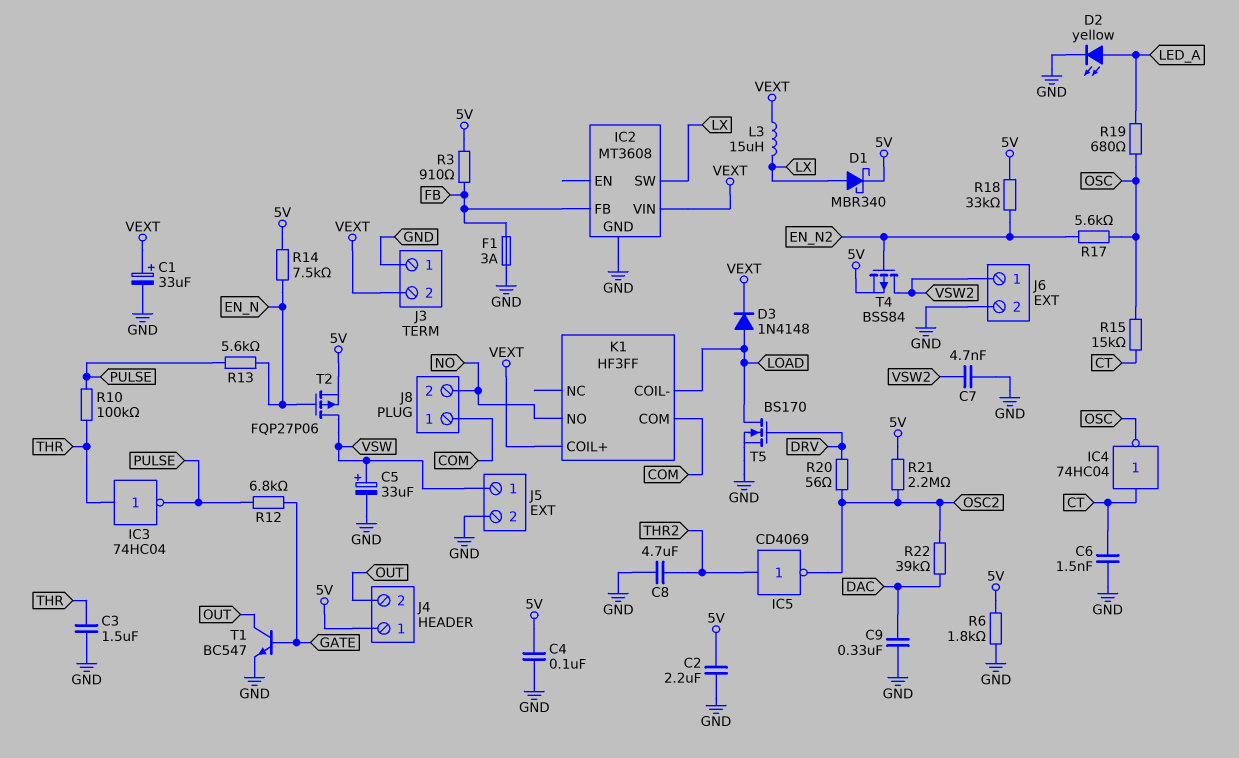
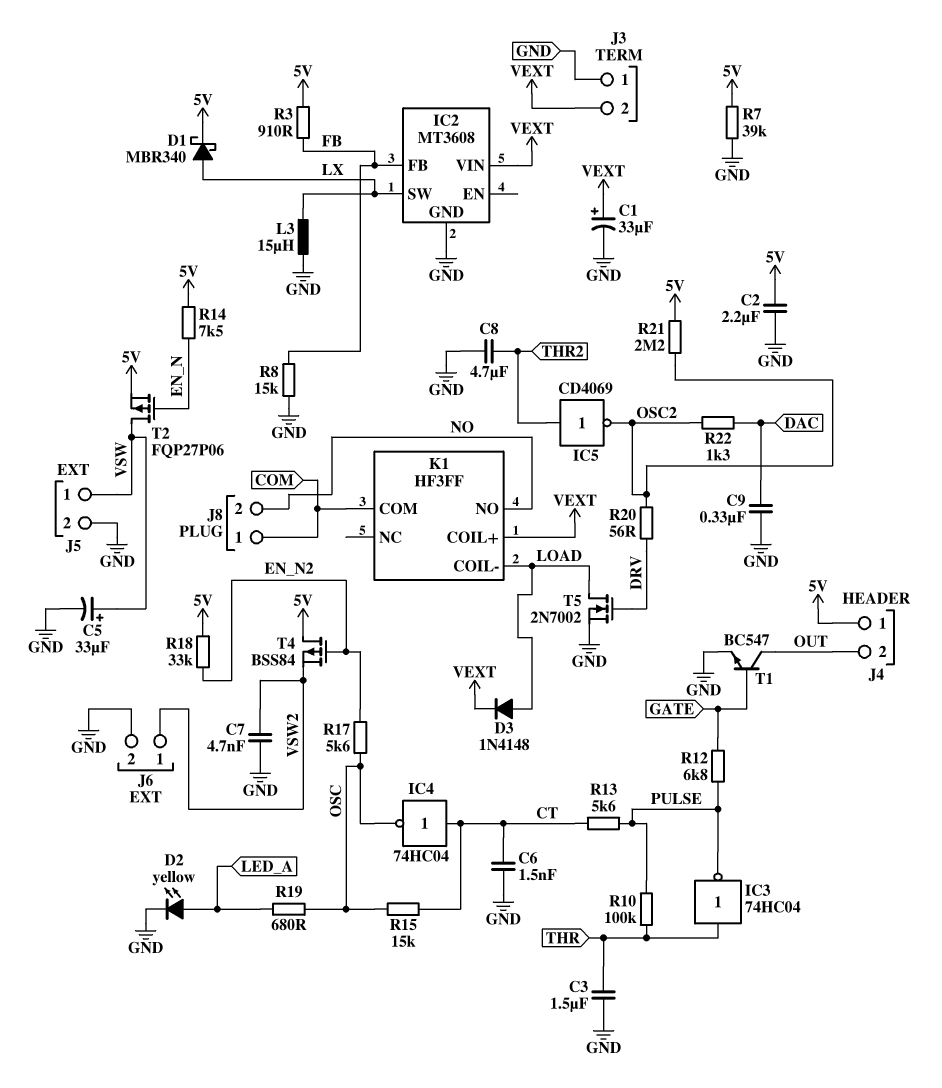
C4: 100nF (5V, GND) -> none
F1: 3A (FB, GND) -> none
L3: 15uH (LX, VEXT) -> 15uH (GND, LX)
R6: 1.8k (5V, GND) -> none
R7: none -> 39k (5V, GND)
R8: none -> 15k (FB, GND)
R13: 5.6k (EN_N, PULSE) -> 5.6k (CT, PULSE)
R22: 39k (DAC, OSC2) -> 1.3k (DAC, OSC2)
T4: PMOS BSS84 (G EN_N2, D VSW2, S 5V) -> PMOS BSS84 (G EN_N2, D 5V, S VSW2)
T5: NMOS BS170 (G DRV, D LOAD, S GND) -> NMOS 2N7002 (G DRV, D LOAD, S GND)

